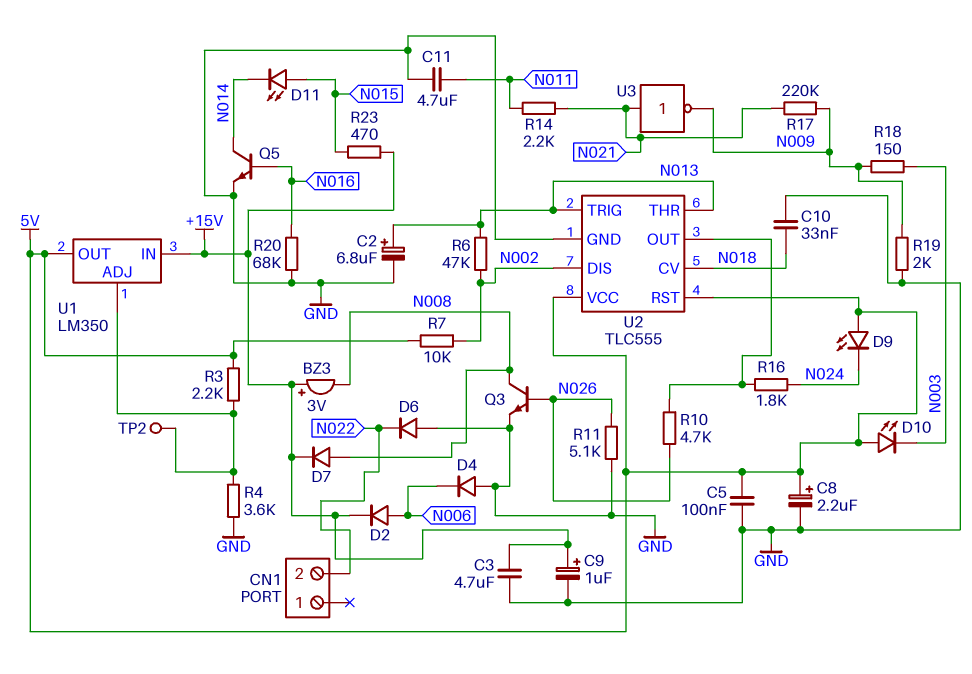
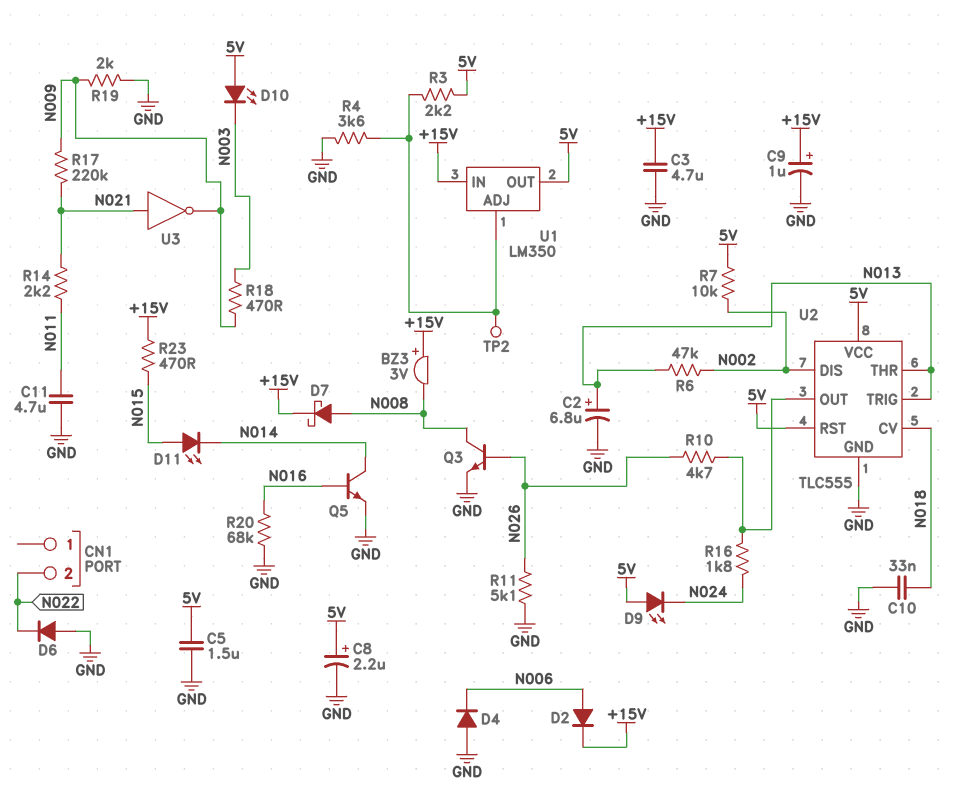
C5: 100nF (5V, GND) -> 1.5uF (5V, GND)
D7: diode (A N008, K +15V) -> schottky (A N008, K +15V)
R18: 150 (N003, N009) -> 470 (N003, N009)

